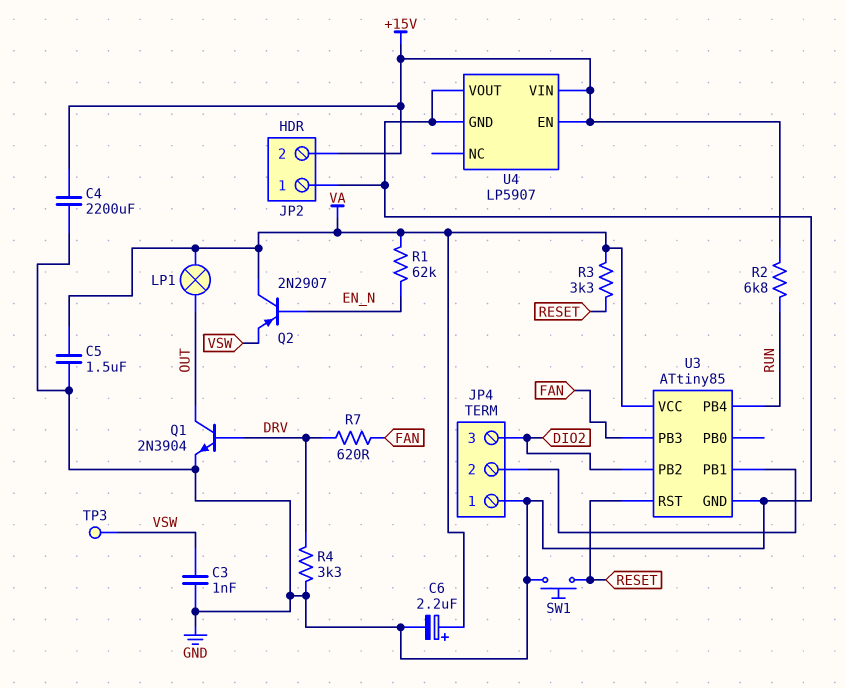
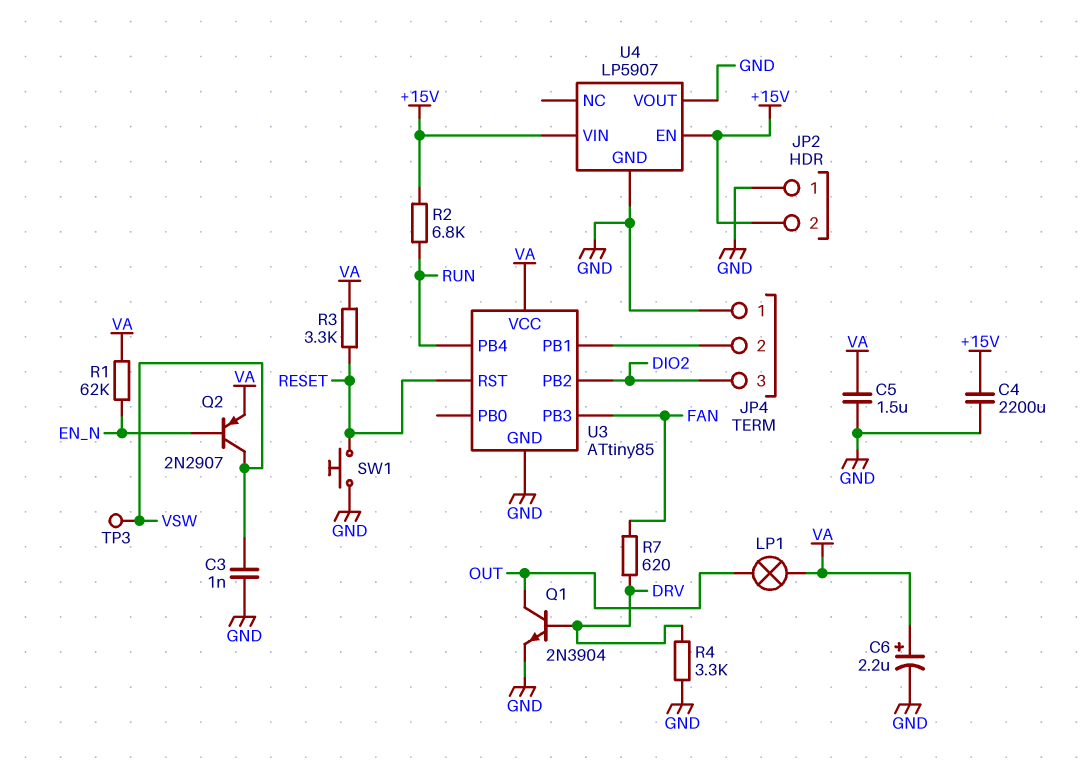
Q2: PNP 2N2907 (B EN_N, C VA, E VSW) -> PNP 2N2907 (B EN_N, C VSW, E VA)

